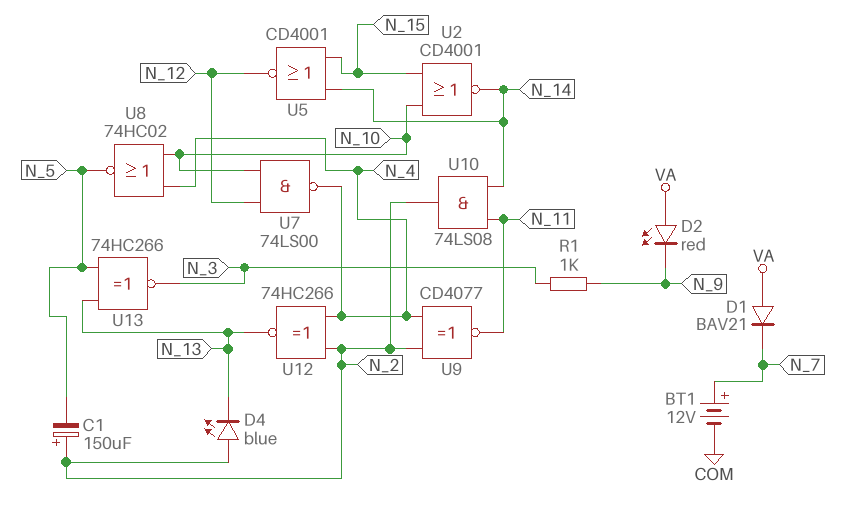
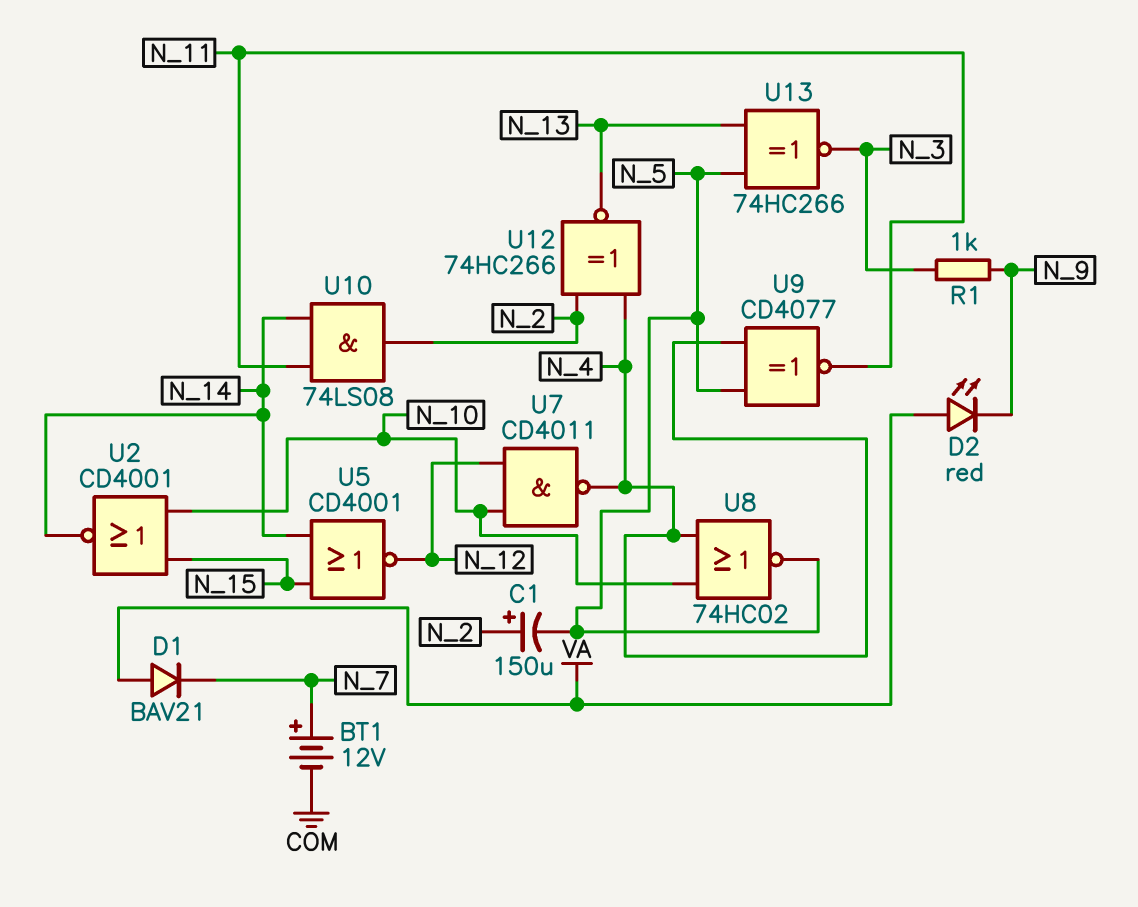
D4: LED blue (A N_2, K N_13) -> none
U7: NAND 74LS00 (in N_10, in N_12, out N_4) -> NAND CD4011 (in N_10, in N_12, out N_4)
U9: XNOR CD4077 (in N_2, in N_4, out N_11) -> XNOR CD4077 (in N_4, in N_5, out N_11)

